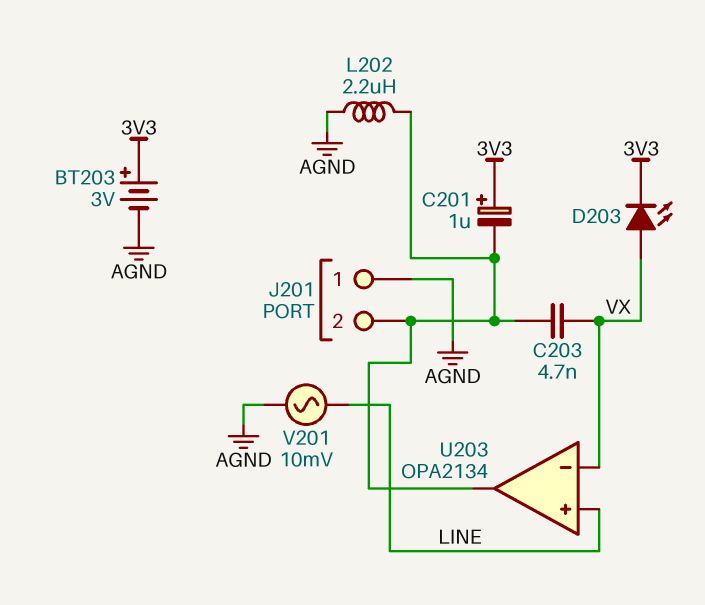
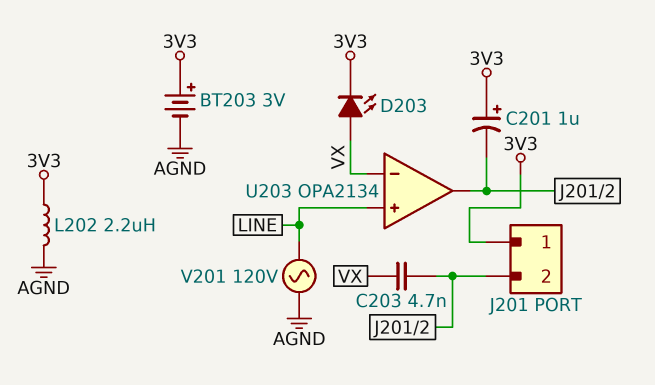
J201 pin 1: AGND -> 3V3
L202: 2.2uH (AGND, J201/2) -> 2.2uH (3V3, AGND)
V201: AC 10mV (AGND, LINE) -> AC 120V (AGND, LINE)

